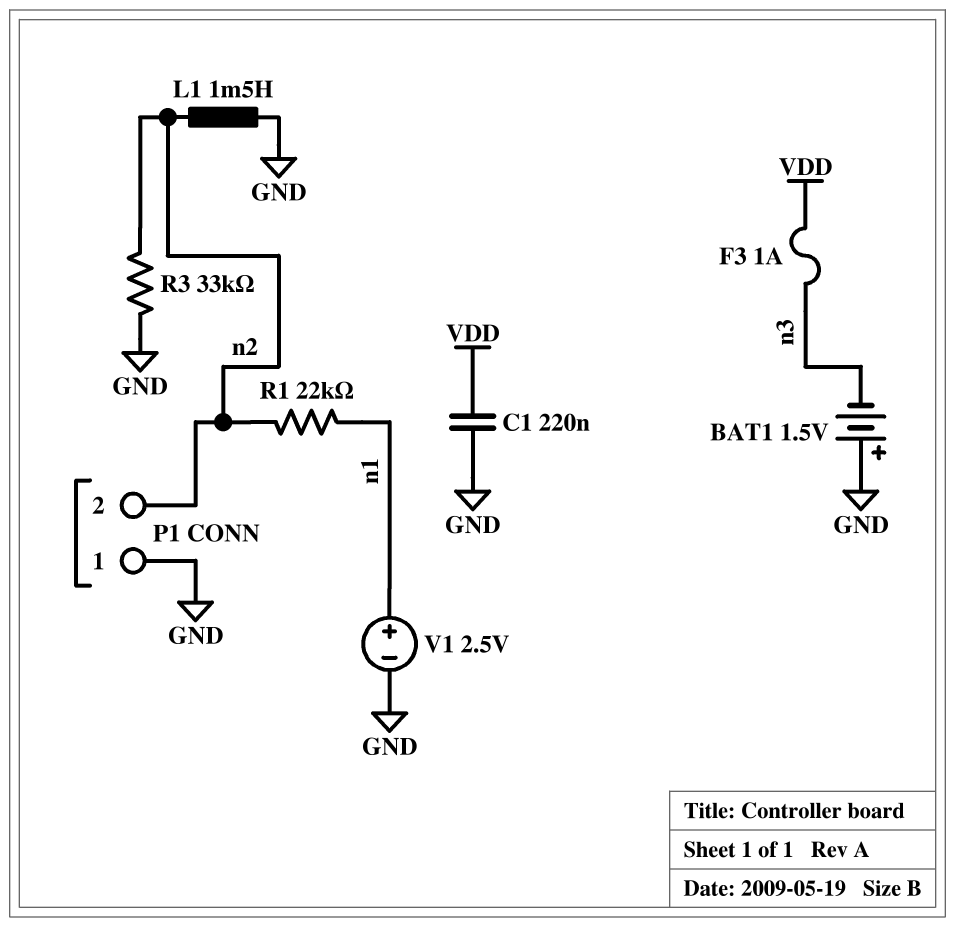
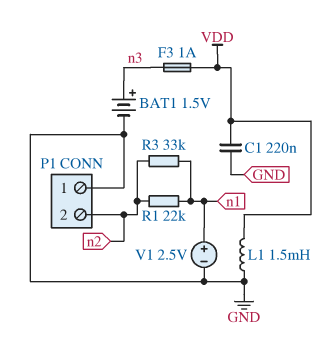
BAT1: 1.5V (plus GND, minus n3) -> 1.5V (plus n3, minus GND)
L1: 1.5mH (GND, n2) -> 1.5mH (GND, VDD)
R3: 33k (GND, n2) -> 33k (n1, n2)

